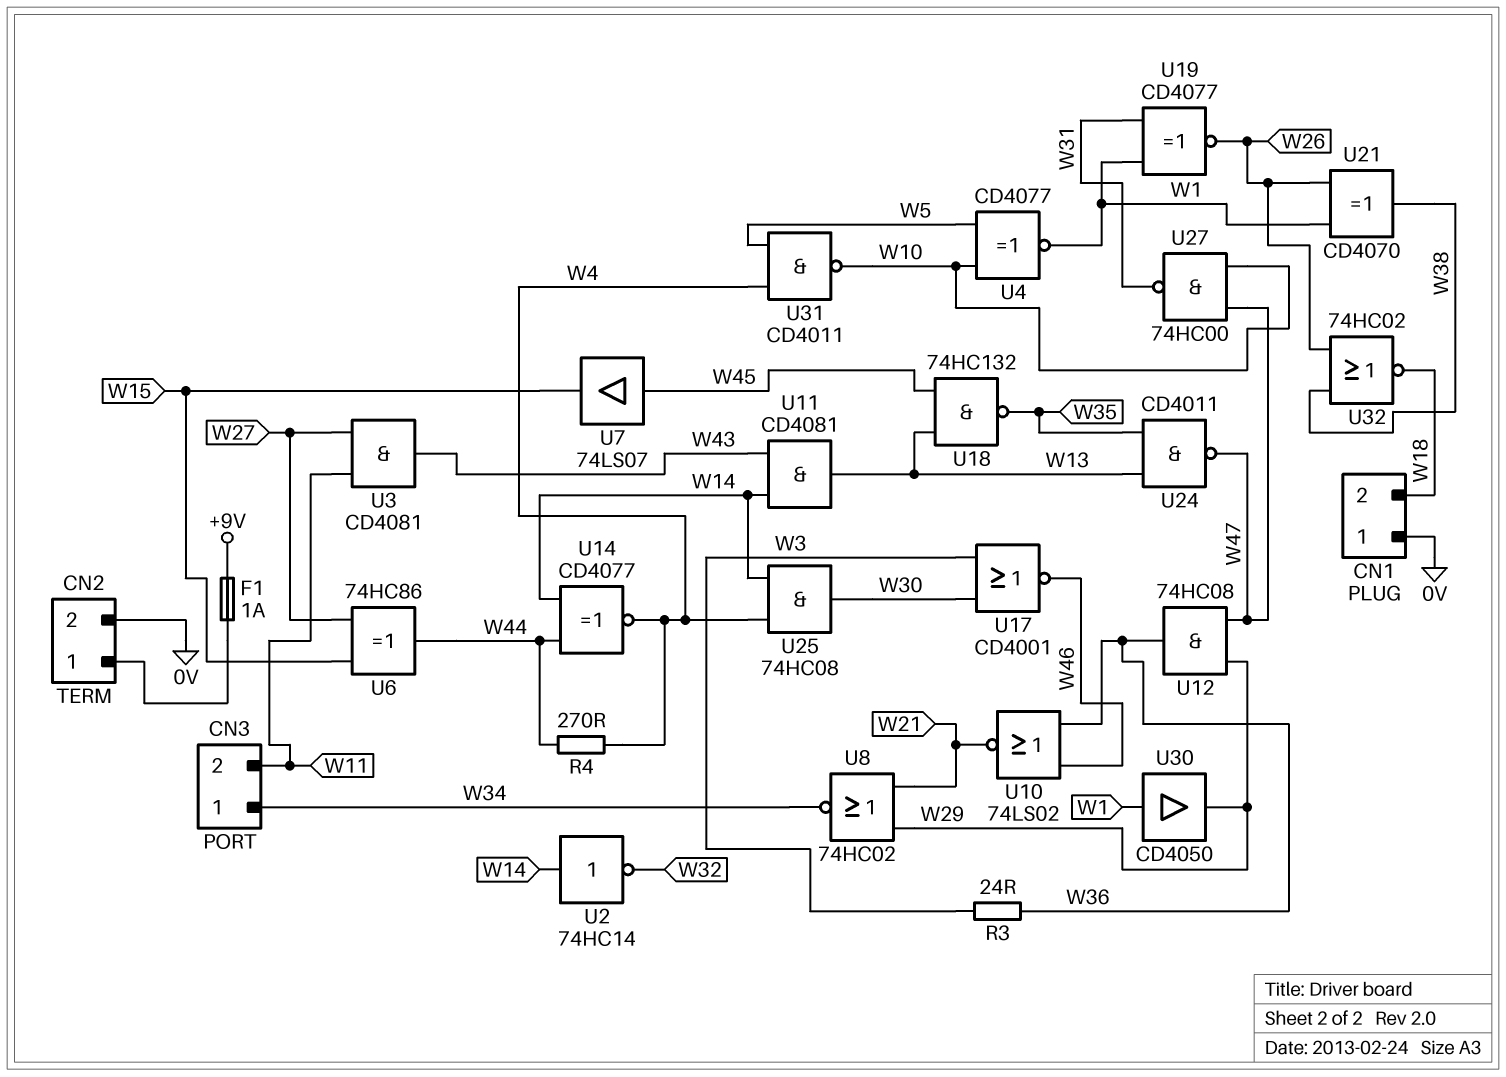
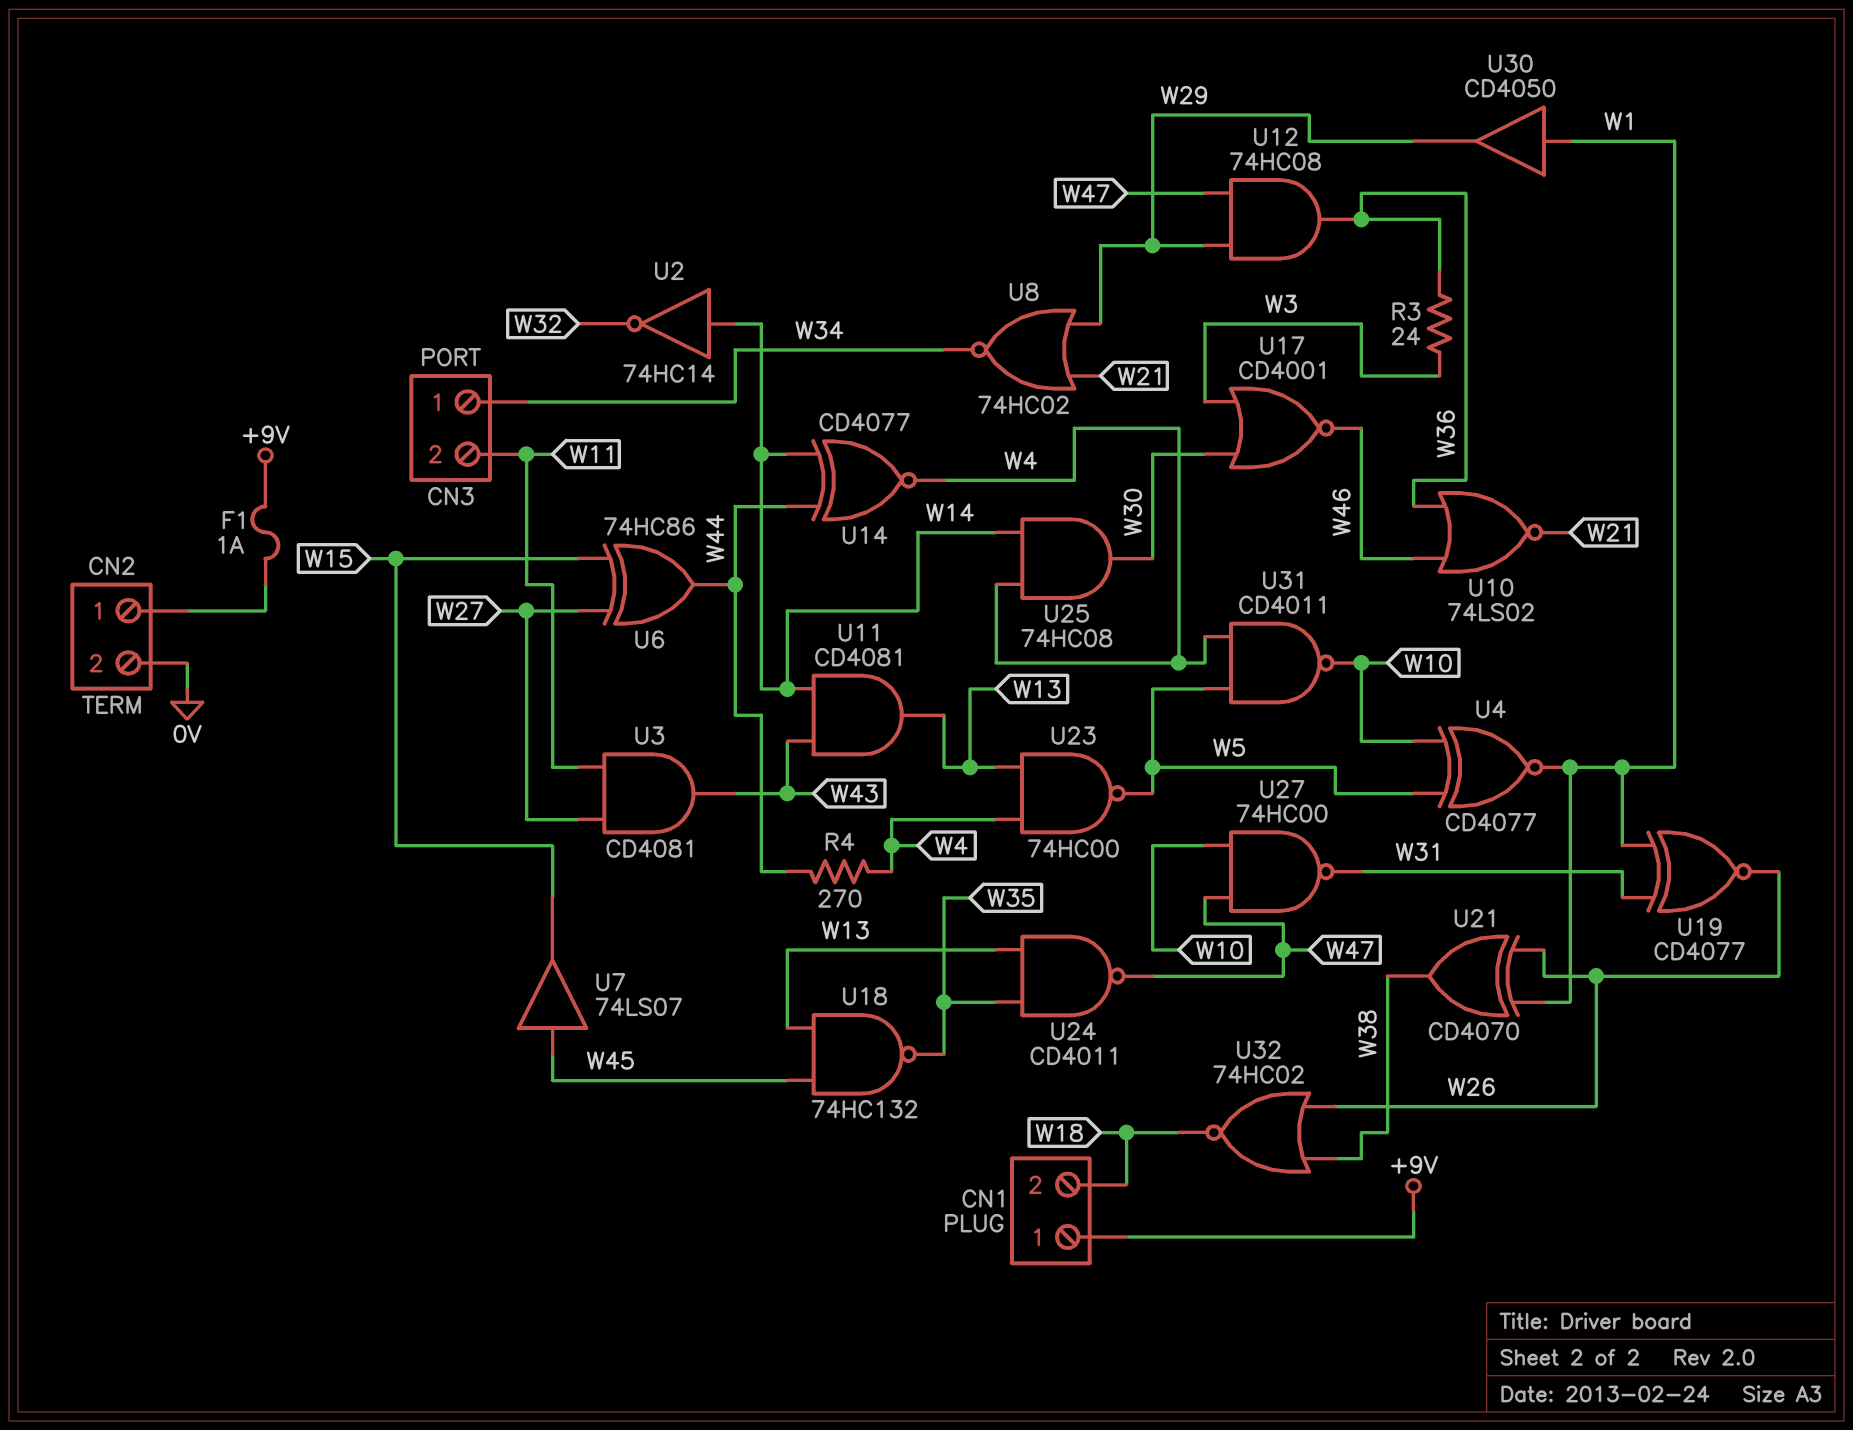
CN1 pin 1: 0V -> +9V
U23: none -> NAND 74HC00 (in W4, in W13, out W5)

